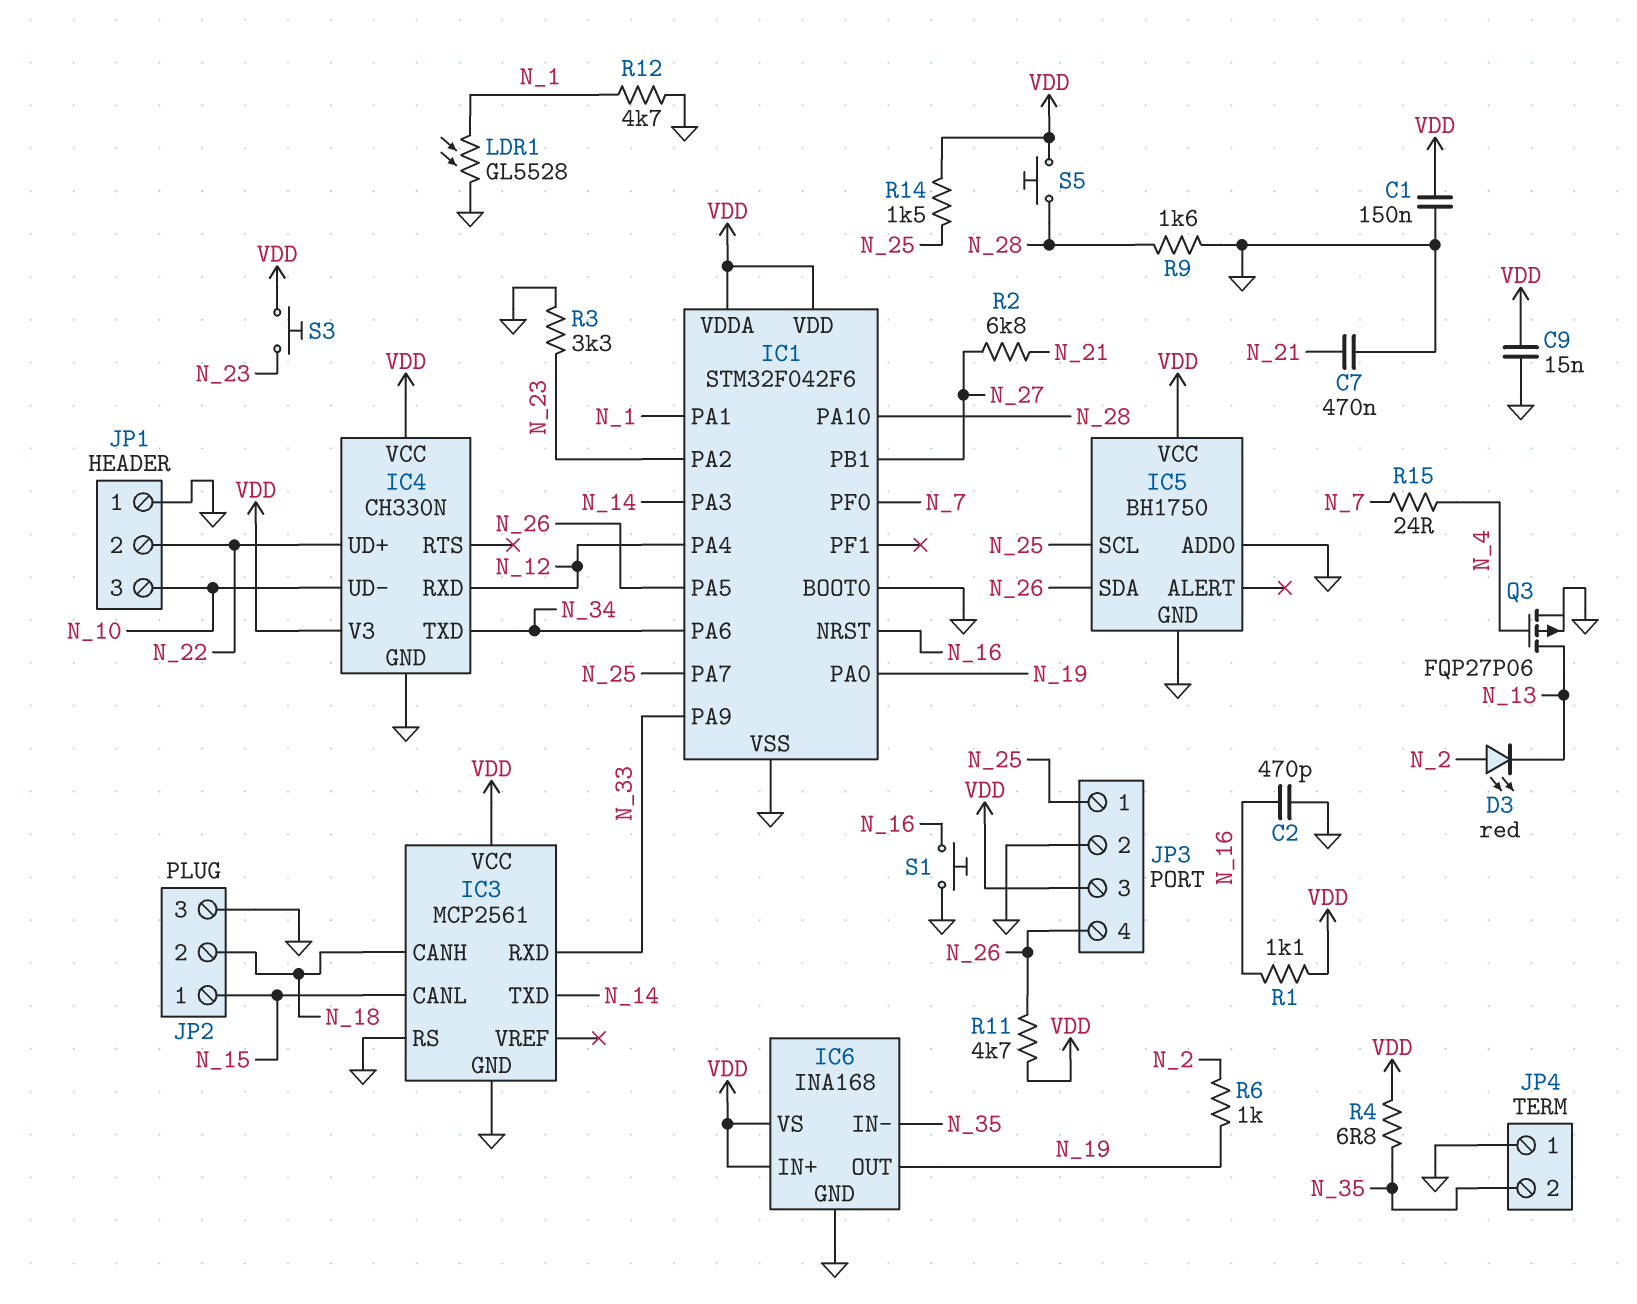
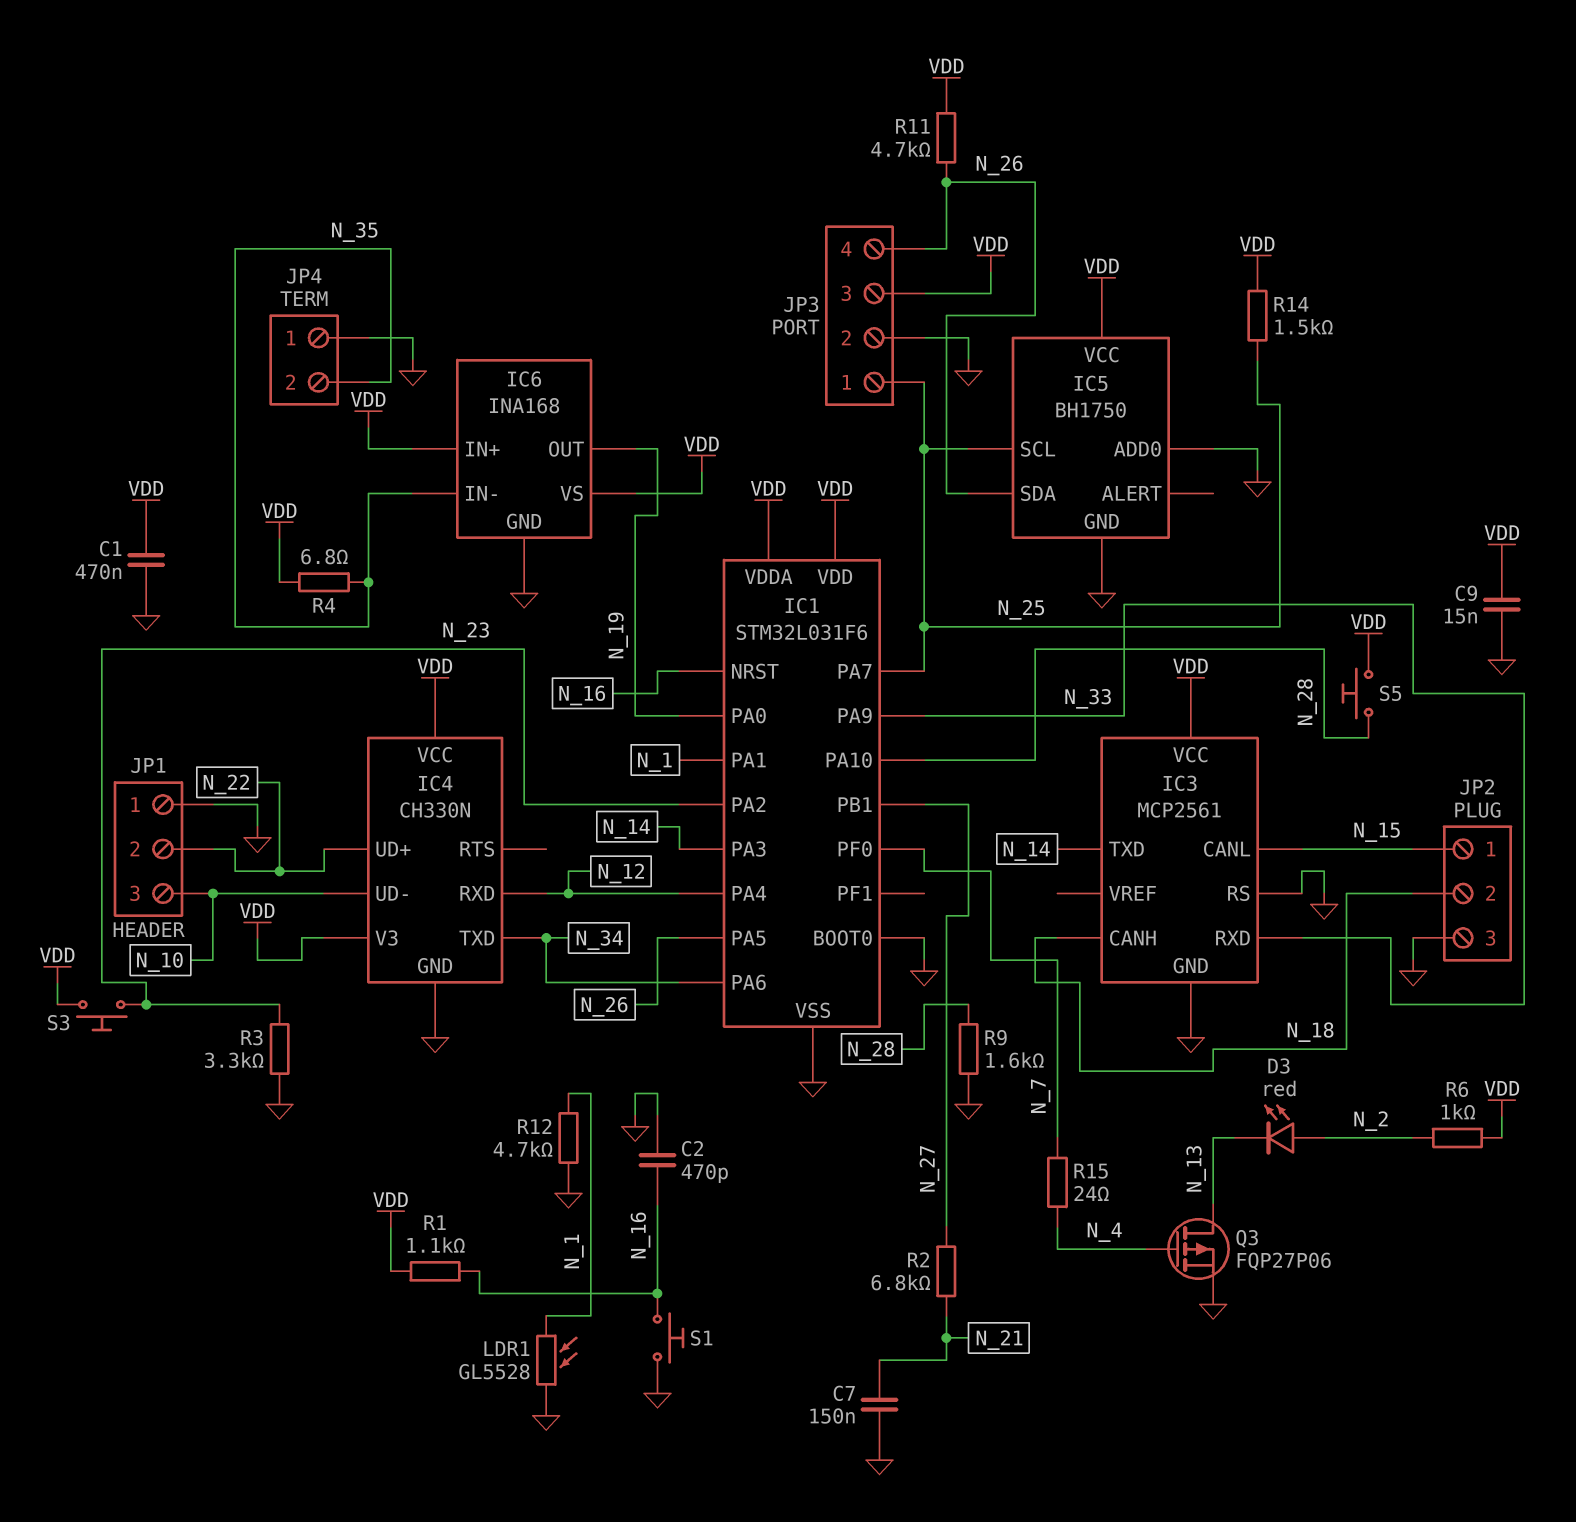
C1: 150nF (GND, VDD) -> 470nF (GND, VDD)
C7: 470nF (GND, N_21) -> 150nF (GND, N_21)
IC1: STM32F042F6 -> STM32L031F6
R6: 1k (N_2, N_19) -> 1k (N_2, VDD)

